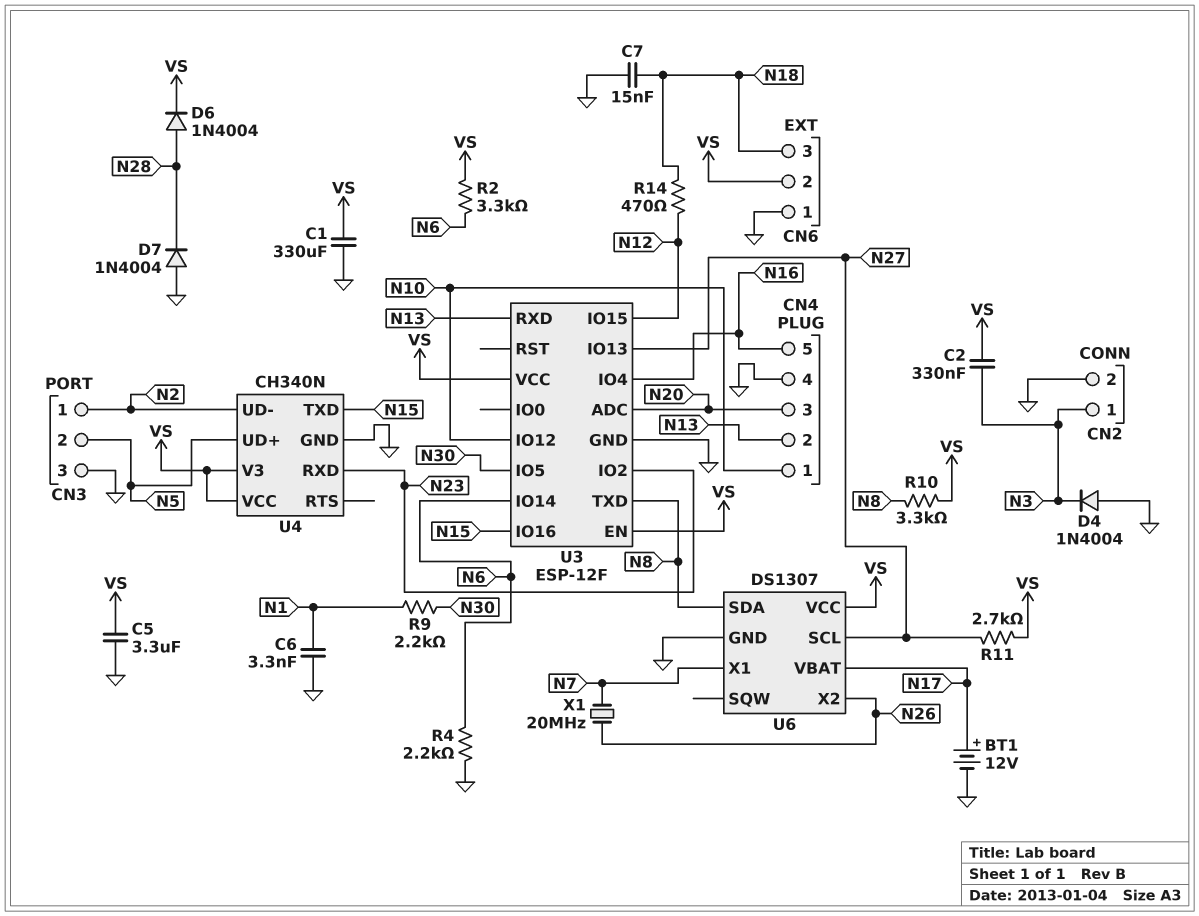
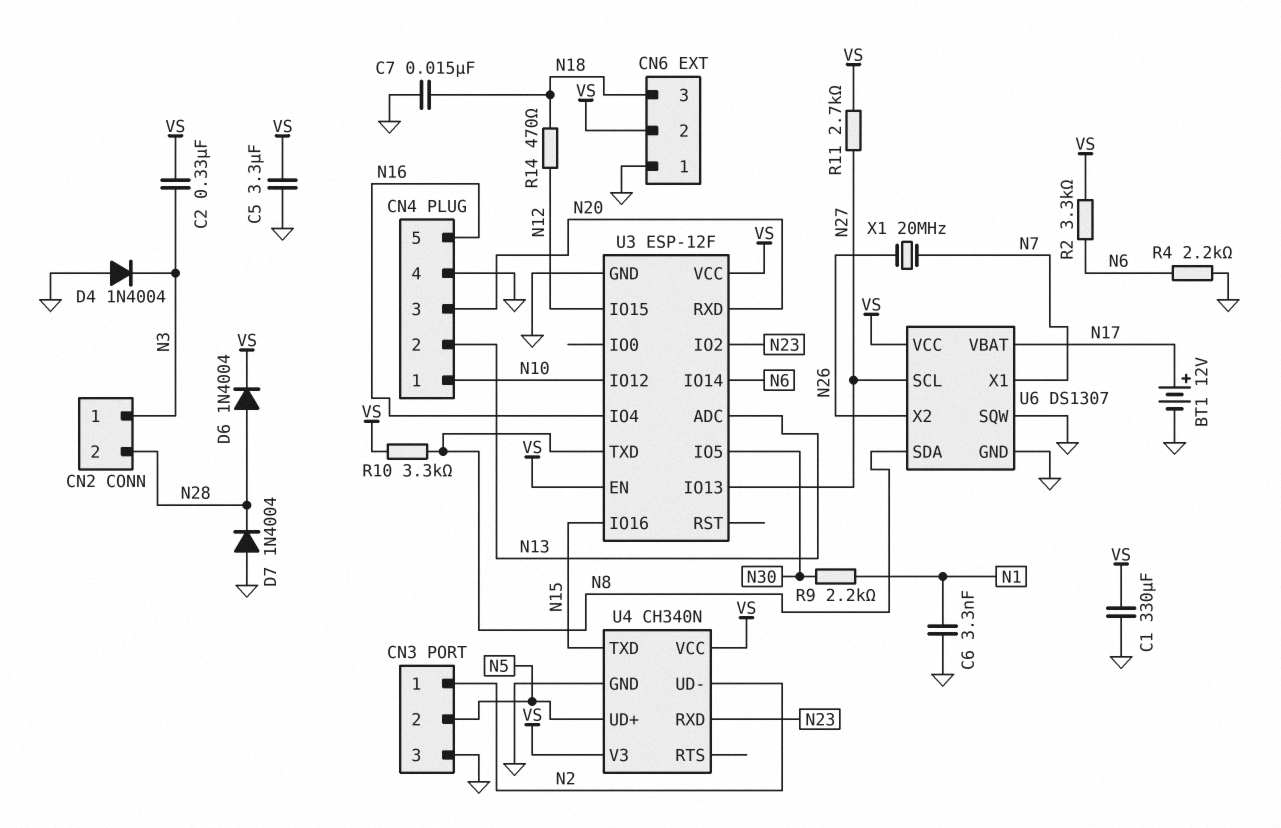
CN2 pin 2: GND -> N28
U3 pin ADC: N20 -> N13
U3 pin RXD: N13 -> N20
U6 pin SQW: none -> GND

